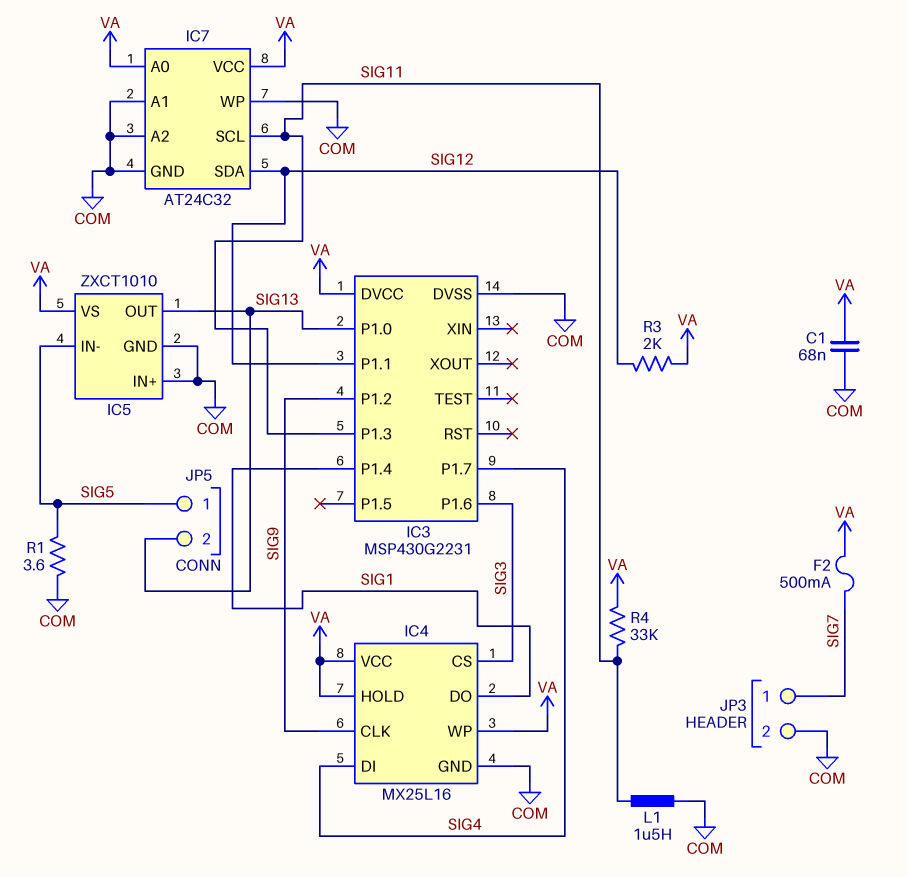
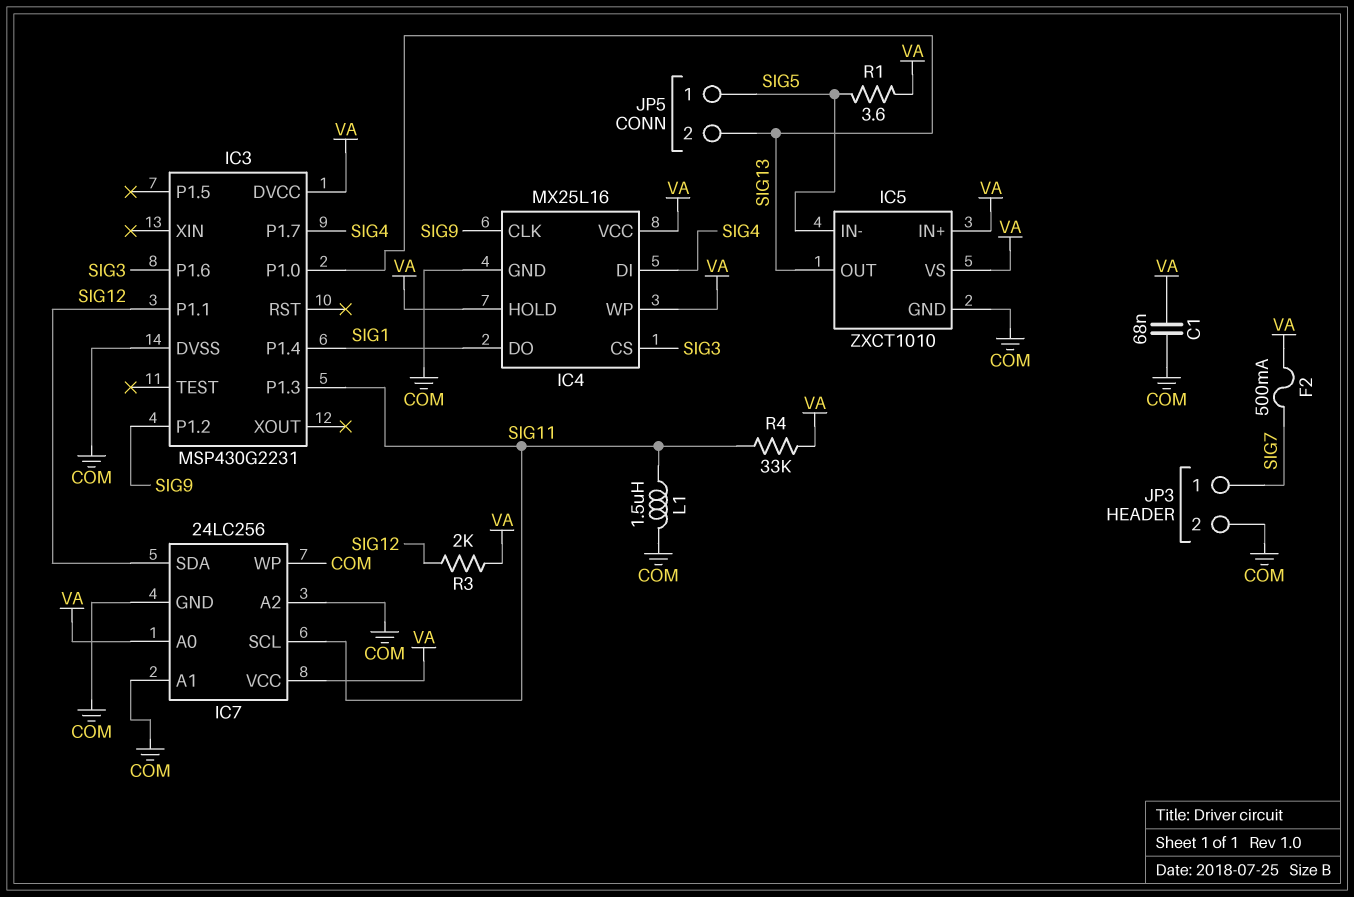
IC5 pin IN+: COM -> VA
IC7: AT24C32 -> 24LC256
R1: 3.6 (COM, SIG5) -> 3.6 (SIG5, VA)

